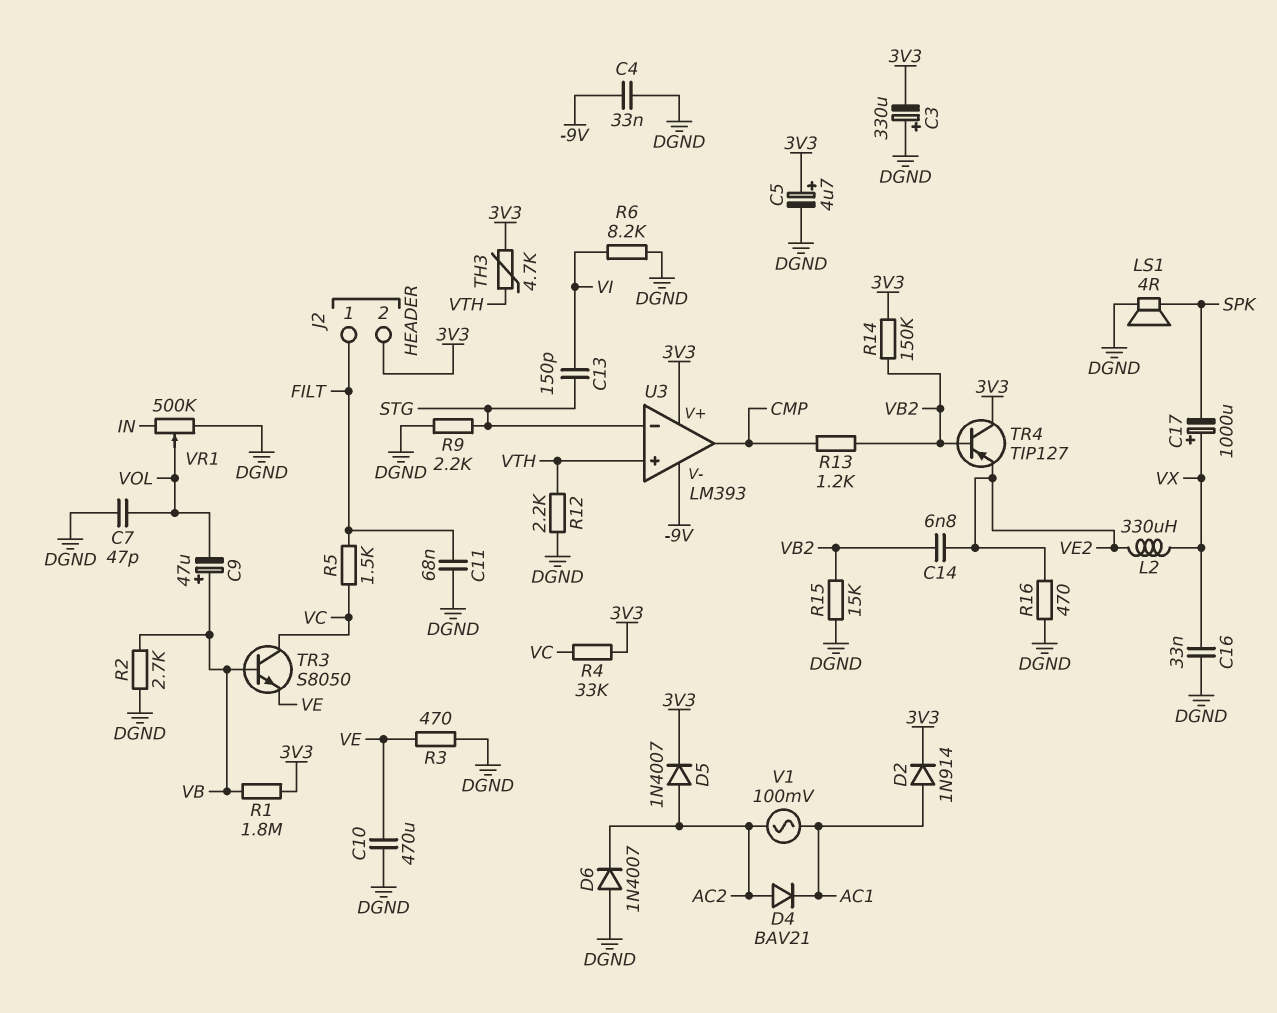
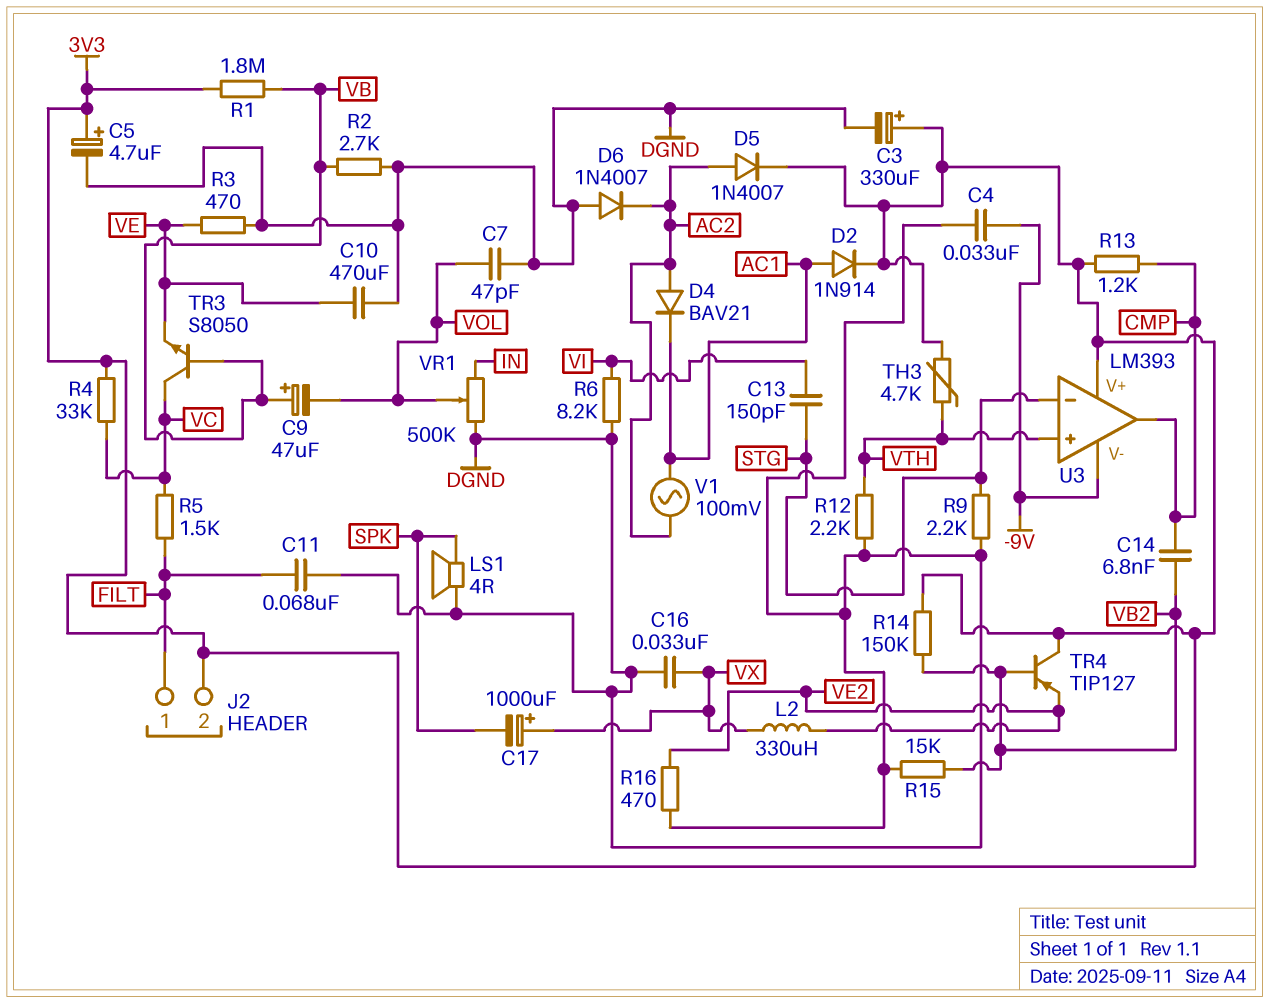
C3: 330uF (plus DGND, minus 3V3) -> 330uF (plus 3V3, minus DGND)
C14: 6.8nF (VB2, VE2) -> 6.8nF (CMP, VB2)
R13: 1.2k (CMP, VB2) -> 1.2k (3V3, CMP)

